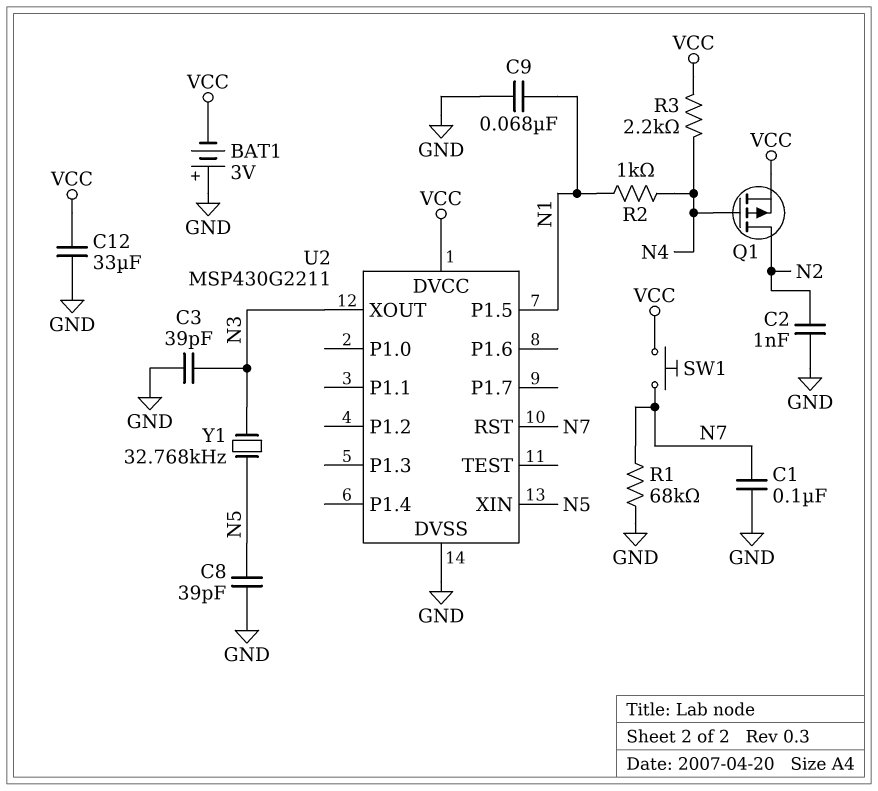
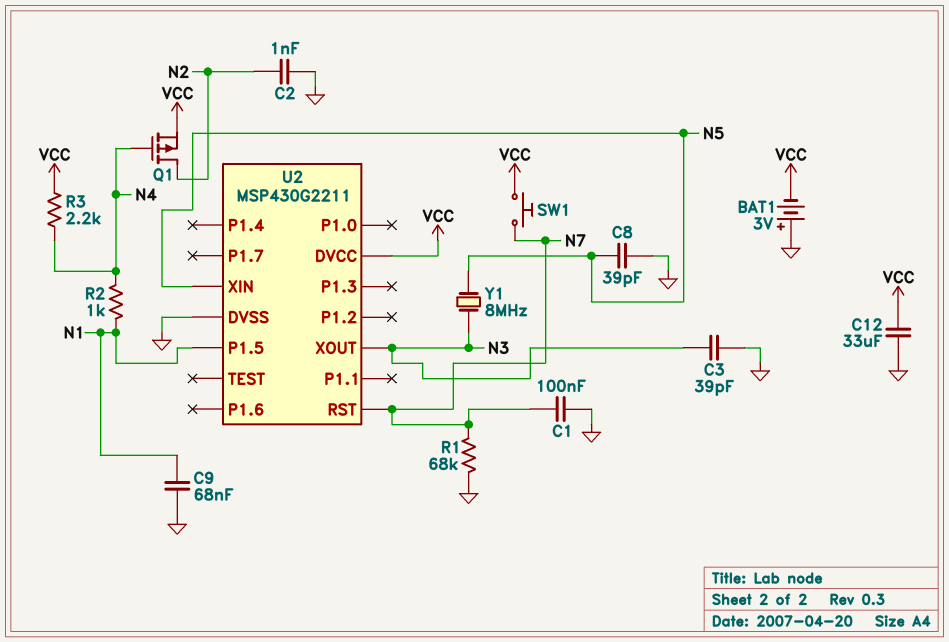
Y1: 32.768kHz (N3, N5) -> 8MHz (N3, N5)

